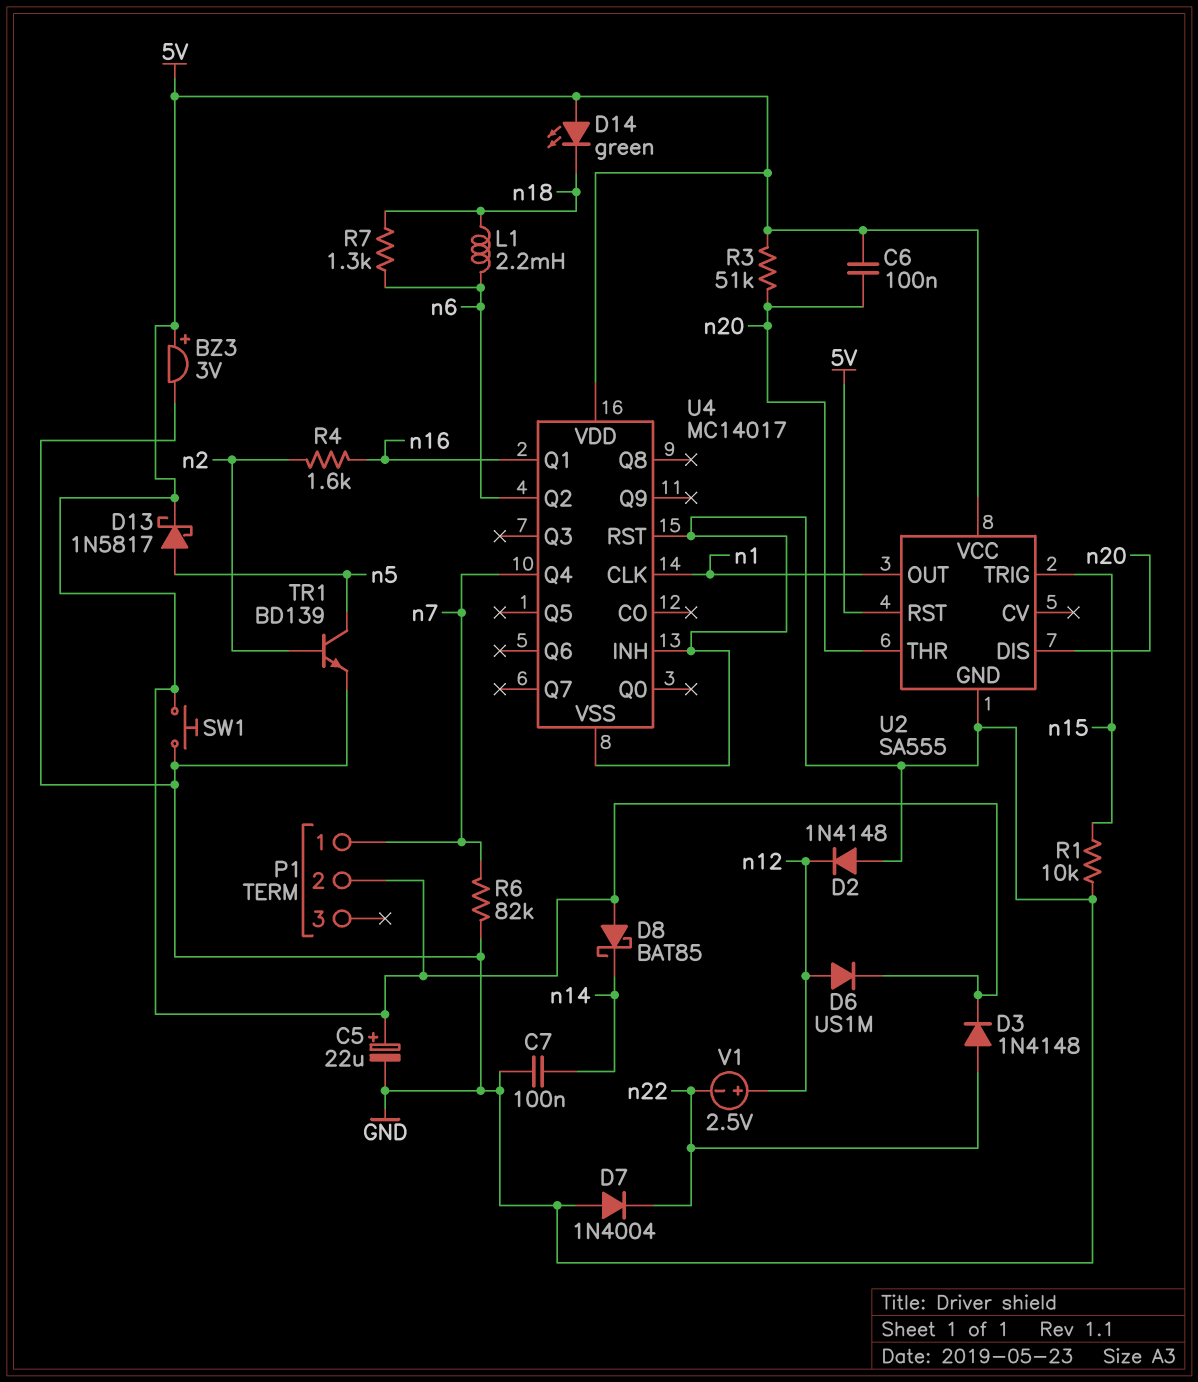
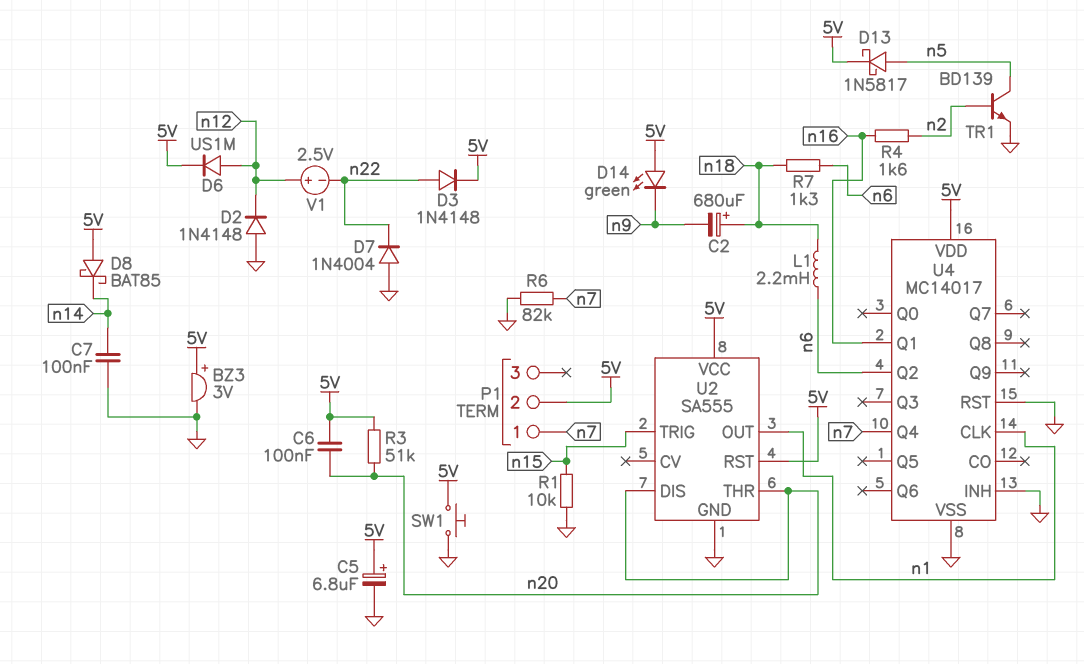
C2: none -> 680uF (plus n18, minus n9)
C5: 22uF (plus 5V, minus GND) -> 6.8uF (plus 5V, minus GND)
D14: LED green (A 5V, K n18) -> LED green (A 5V, K n9)

